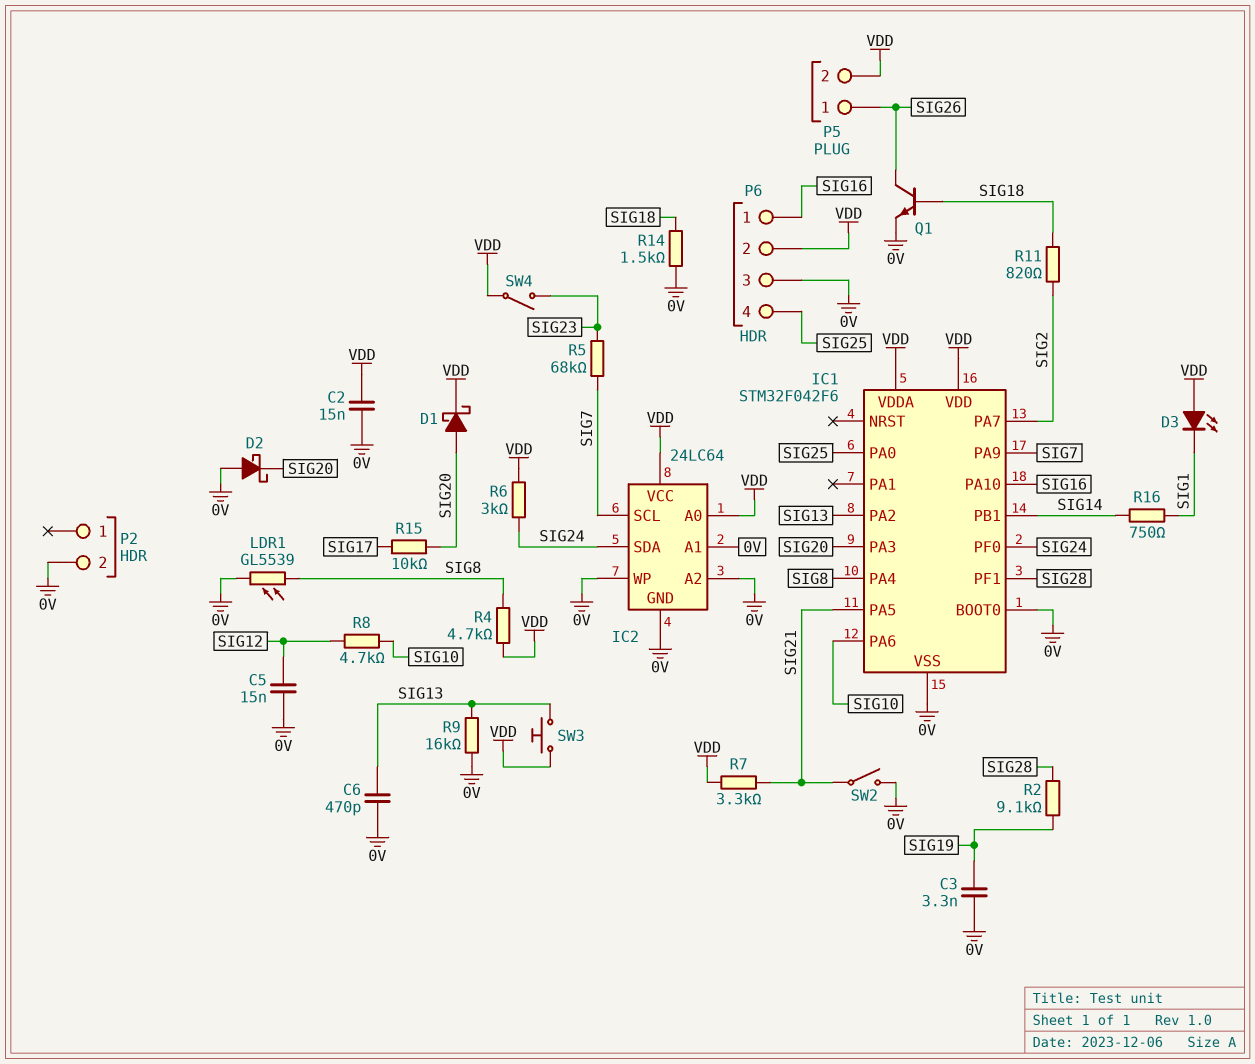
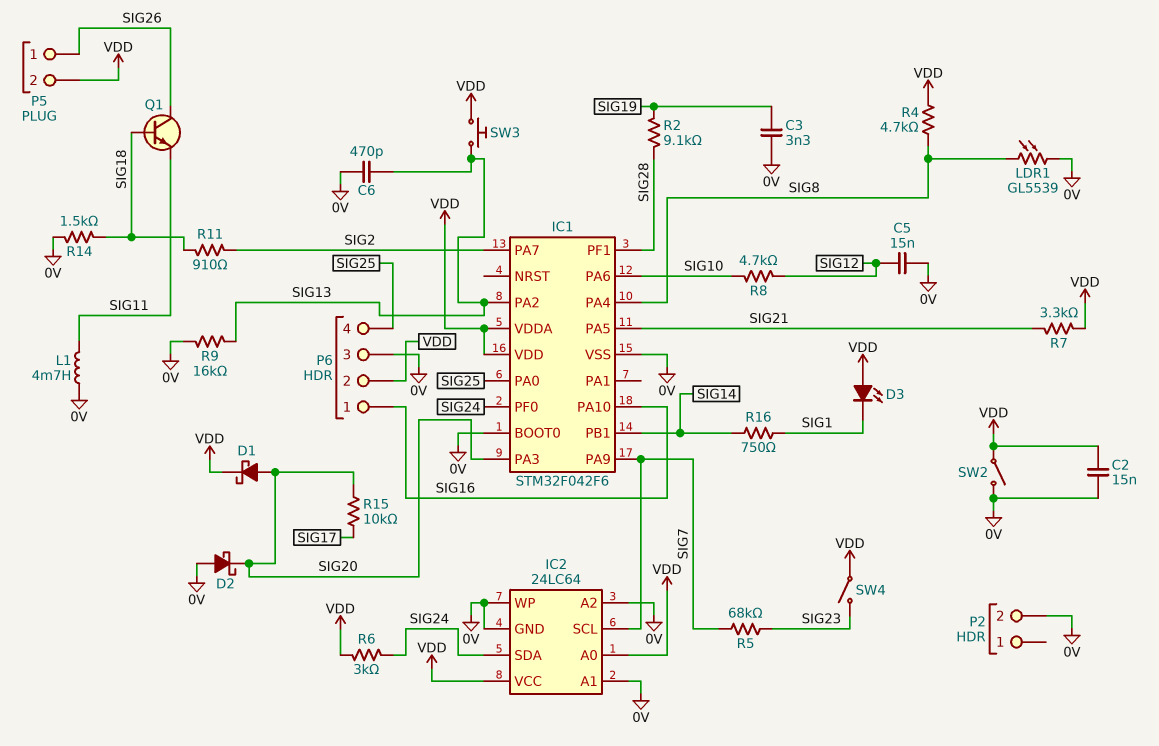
L1: none -> 4.7mH (0V, SIG11)
Q1: NPN (B SIG18, C SIG26, E 0V) -> NPN (B SIG18, C SIG26, E SIG11)
R11: 820 (SIG2, SIG18) -> 910 (SIG2, SIG18)
SW2: switch (0V, SIG21) -> switch (0V, VDD)

